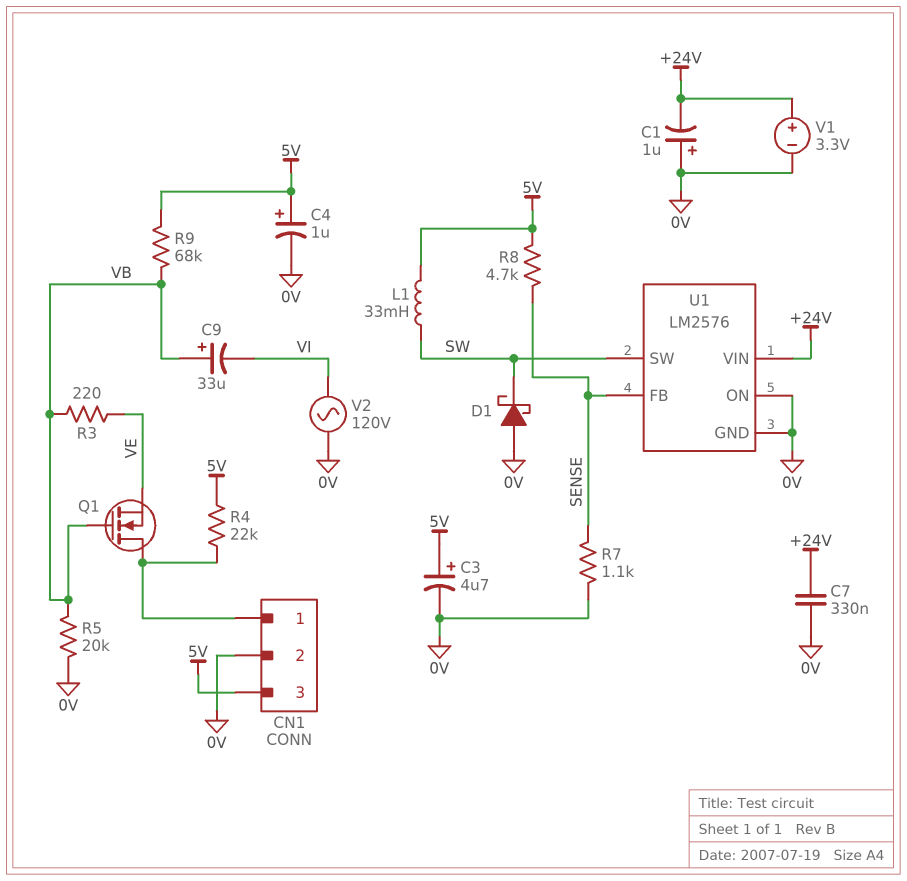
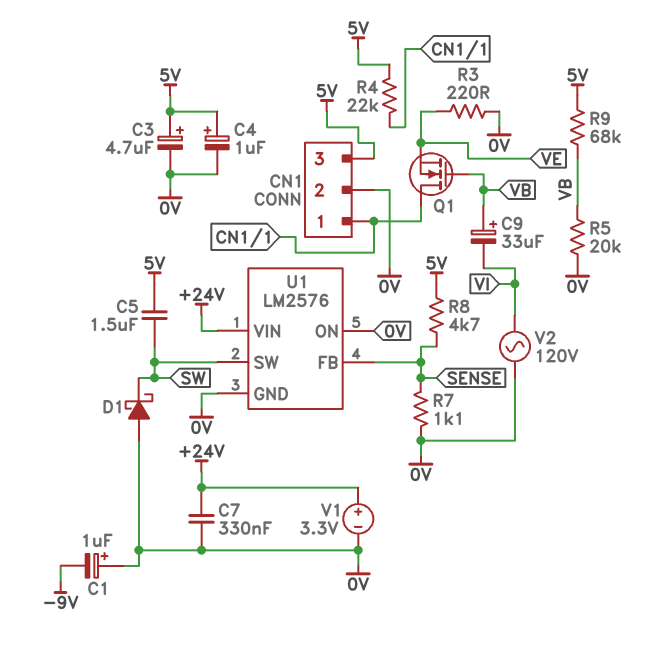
C1: 1uF (plus 0V, minus +24V) -> 1uF (plus 0V, minus -9V)
C5: none -> 1.5uF (5V, SW)
L1: 33mH (5V, SW) -> none
R3: 220 (VB, VE) -> 220 (0V, VE)

